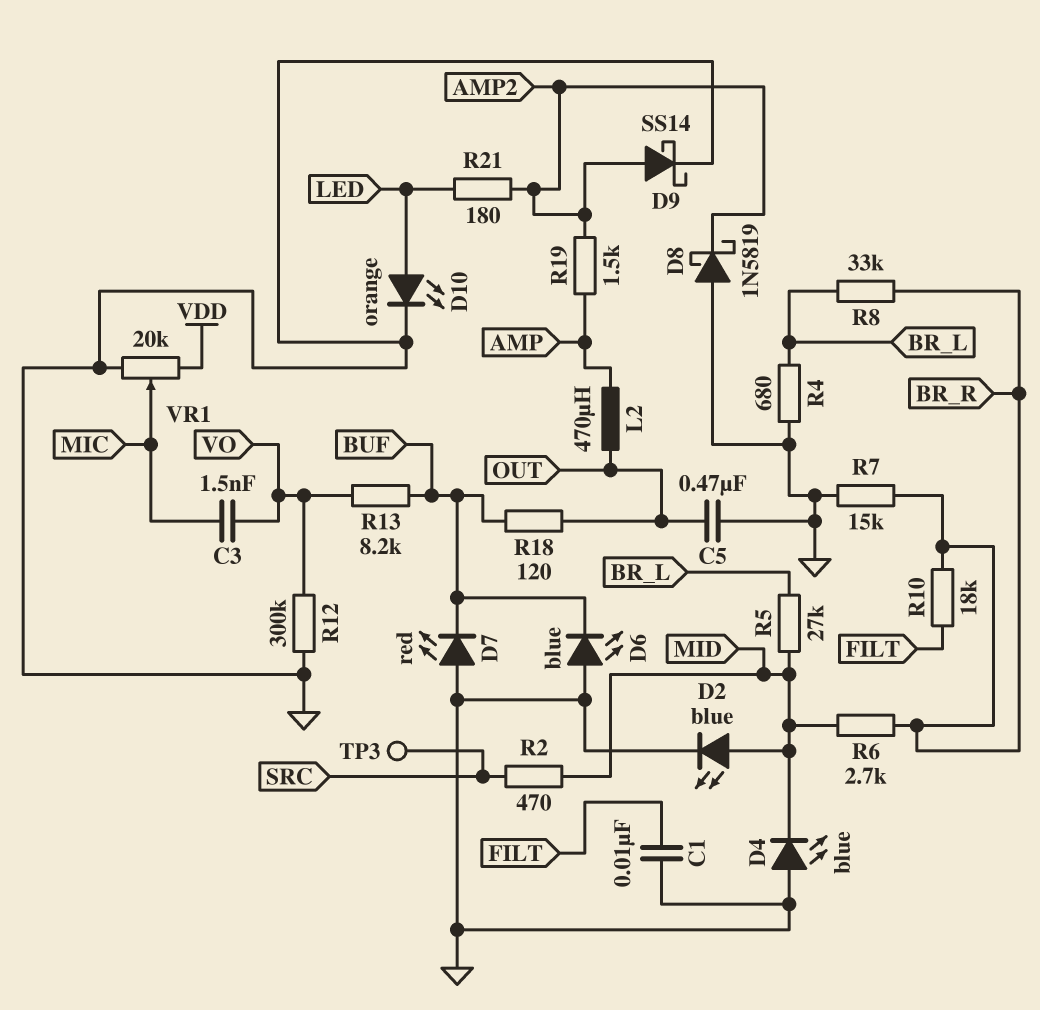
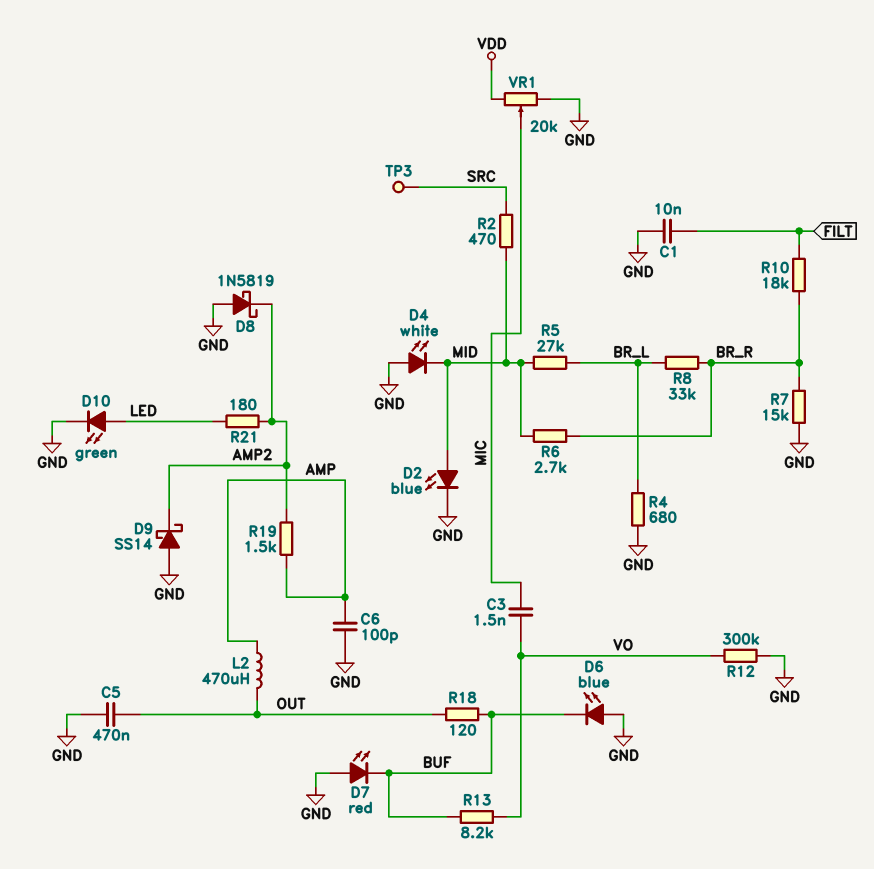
C6: none -> 100pF (AMP, GND)
D4: LED blue (A GND, K MID) -> LED white (A GND, K MID)
D9: schottky SS14 (A AMP2, K GND) -> schottky SS14 (A GND, K AMP2)
D10: LED orange (A LED, K GND) -> LED green (A LED, K GND)

